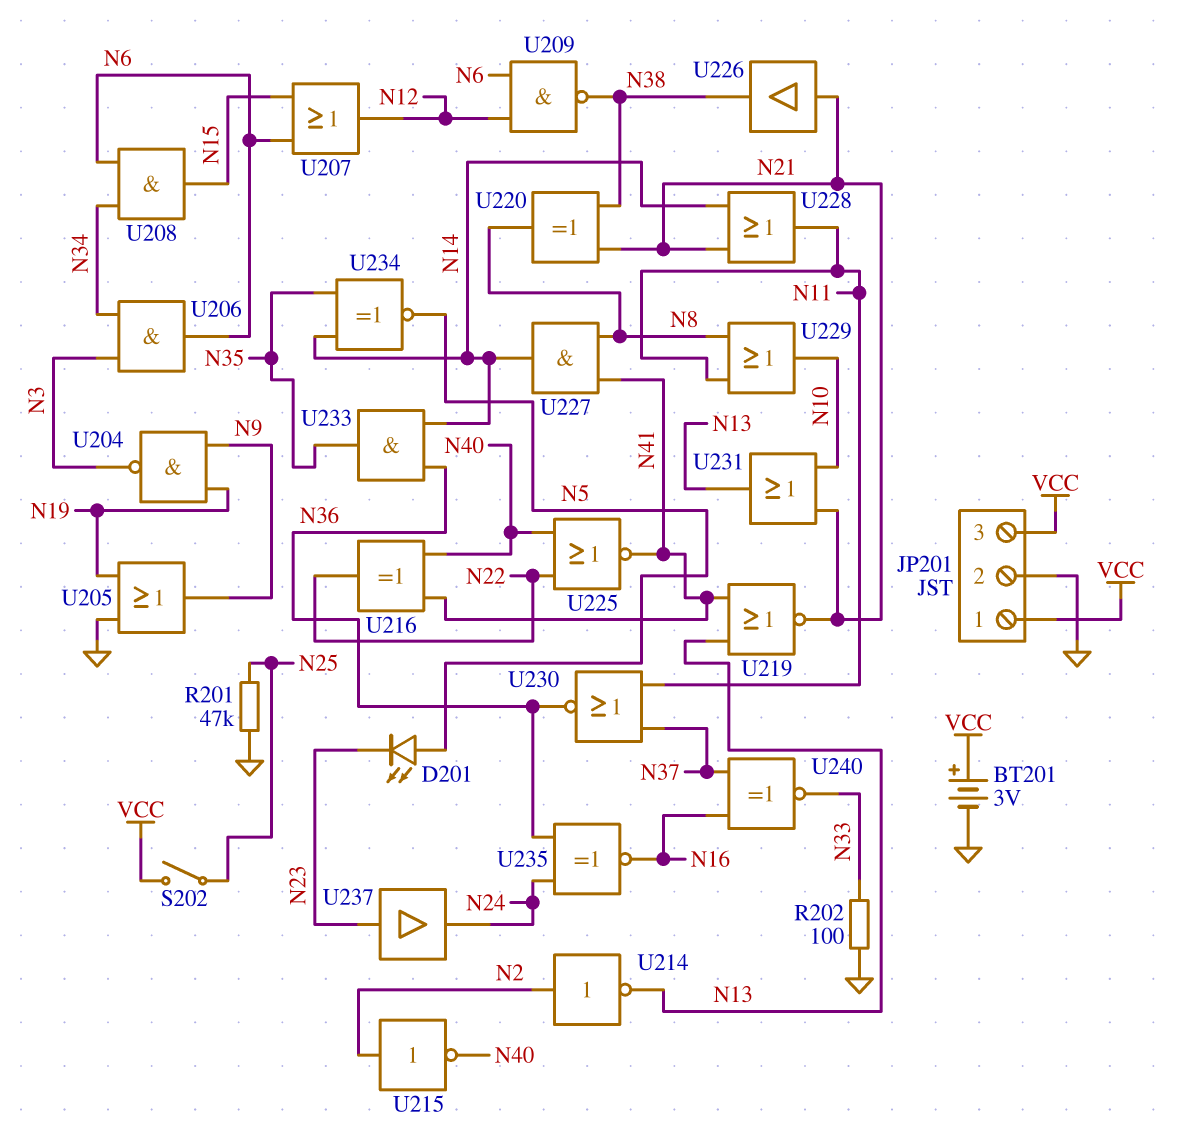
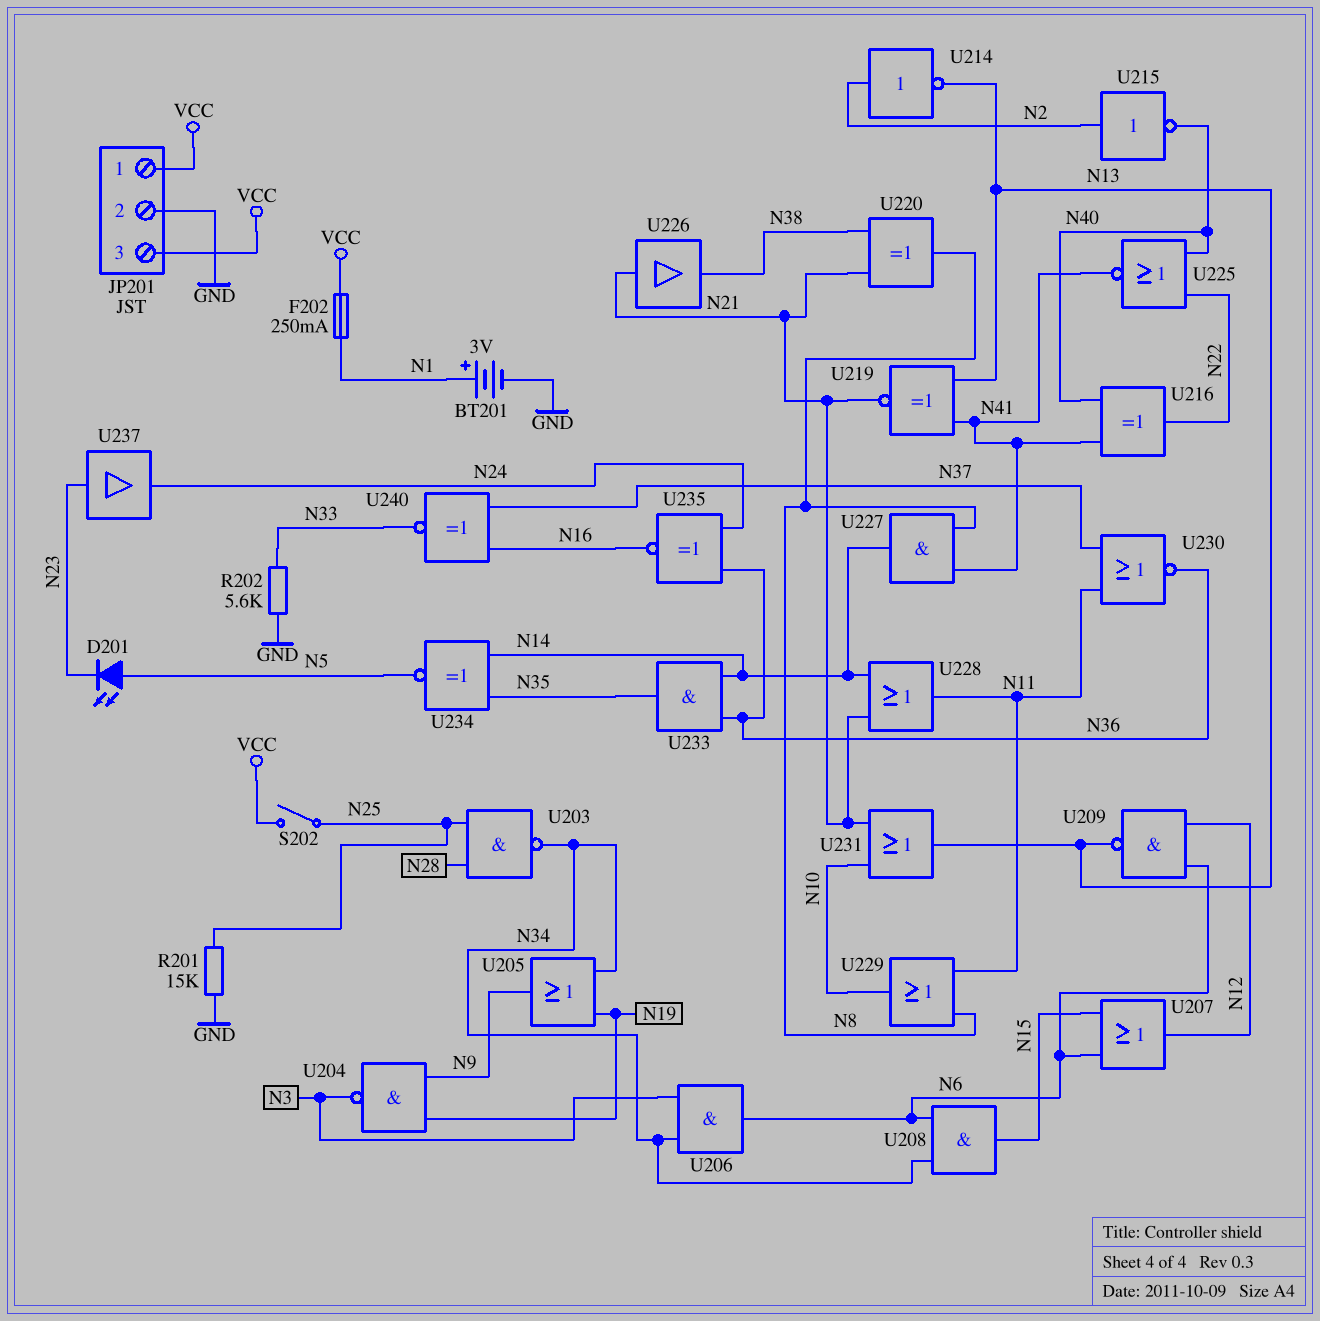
BT201: 3V (plus VCC, minus GND) -> 3V (plus N1, minus GND)
F202: none -> 250mA (N1, VCC)
R201: 47k (GND, N25) -> 15k (GND, N25)
R202: 100 (GND, N33) -> 5.6k (GND, N33)
U203: none -> NAND (in N25, in N28, out N34)
U205: OR (in GND, in N19, out N9) -> OR (in N19, in N34, out N9)
U209: NAND (in N6, in N12, out N38) -> NAND (in N6, in N12, out N13)
U219: NOR (in N13, in N41, out N21) -> XNOR (in N13, in N41, out N21)

